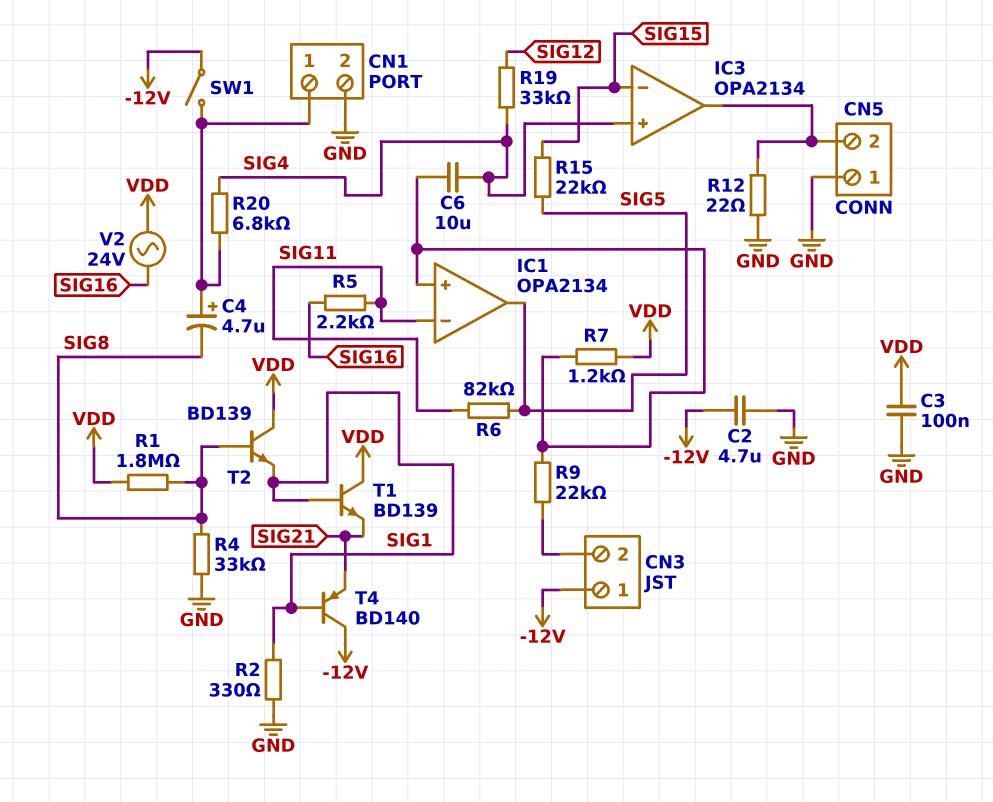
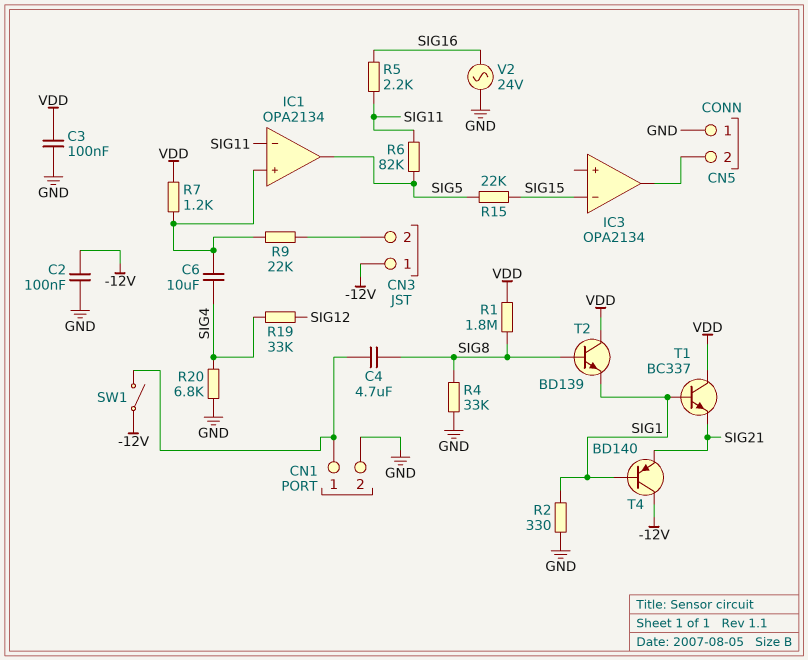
C2: 4.7uF (-12V, GND) -> 100nF (-12V, GND)
C4: 4.7uF (plus CN1/1, minus SIG8) -> 4.7uF (CN1/1, SIG8)
IC3 pin in+: SIG4 -> none
R12: 22 (CN5/2, GND) -> none
R20: 6.8k (CN1/1, SIG4) -> 6.8k (GND, SIG4)
T1: NPN BD139 (B SIG1, C VDD, E SIG21) -> NPN BC337 (B SIG1, C VDD, E SIG21)
V2: AC 24V (SIG16, VDD) -> AC 24V (GND, SIG16)

